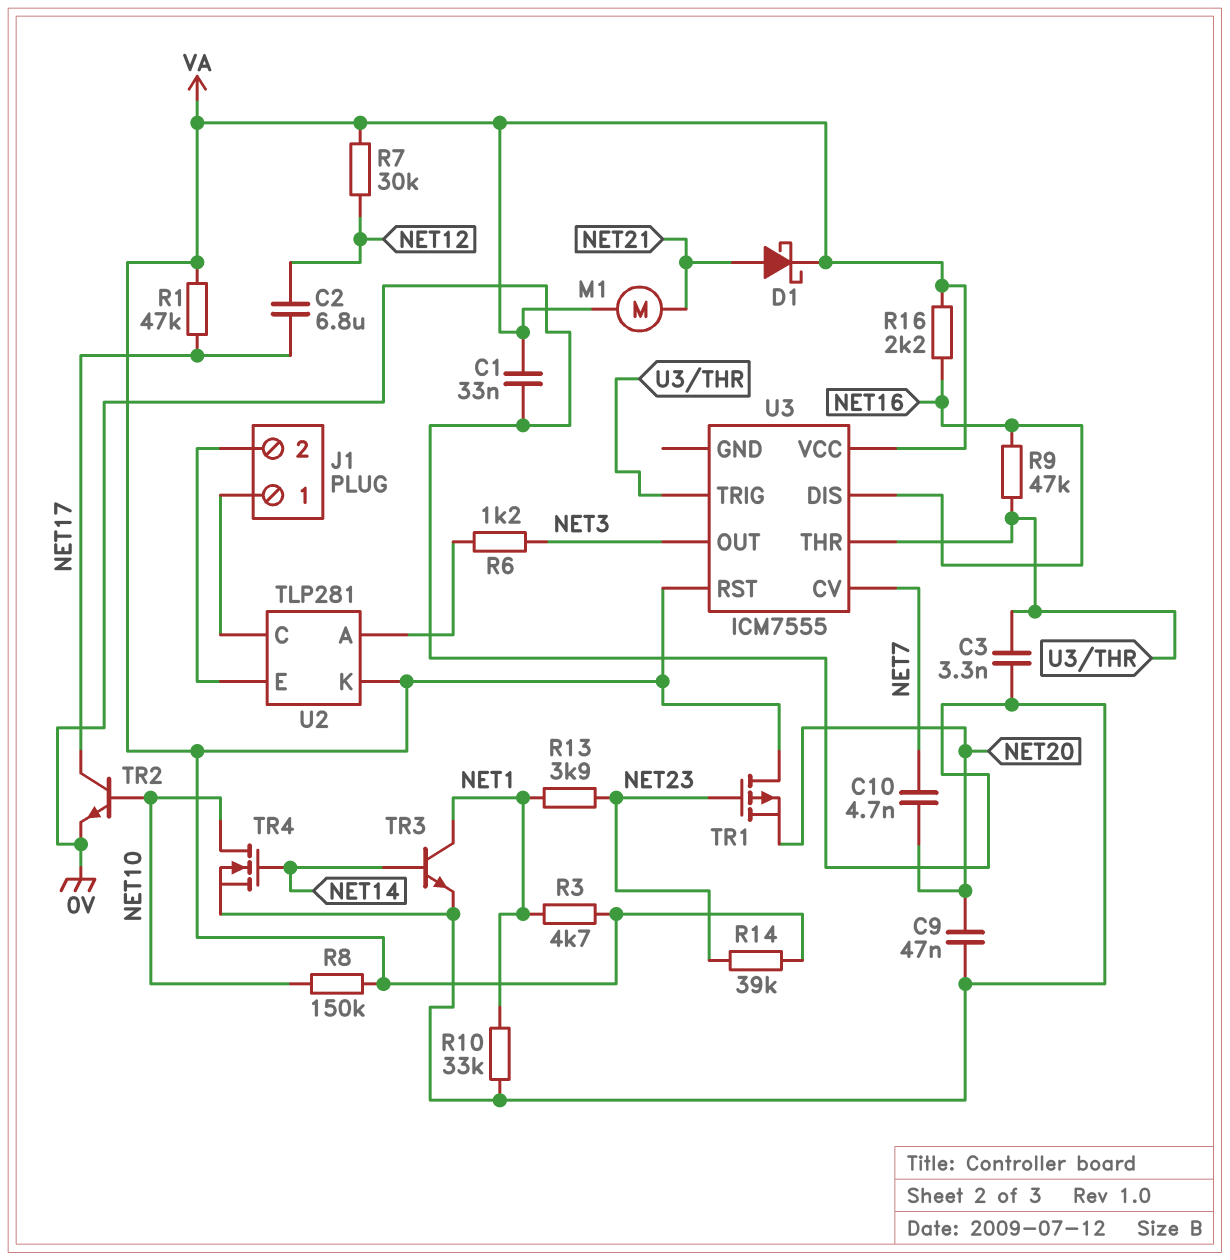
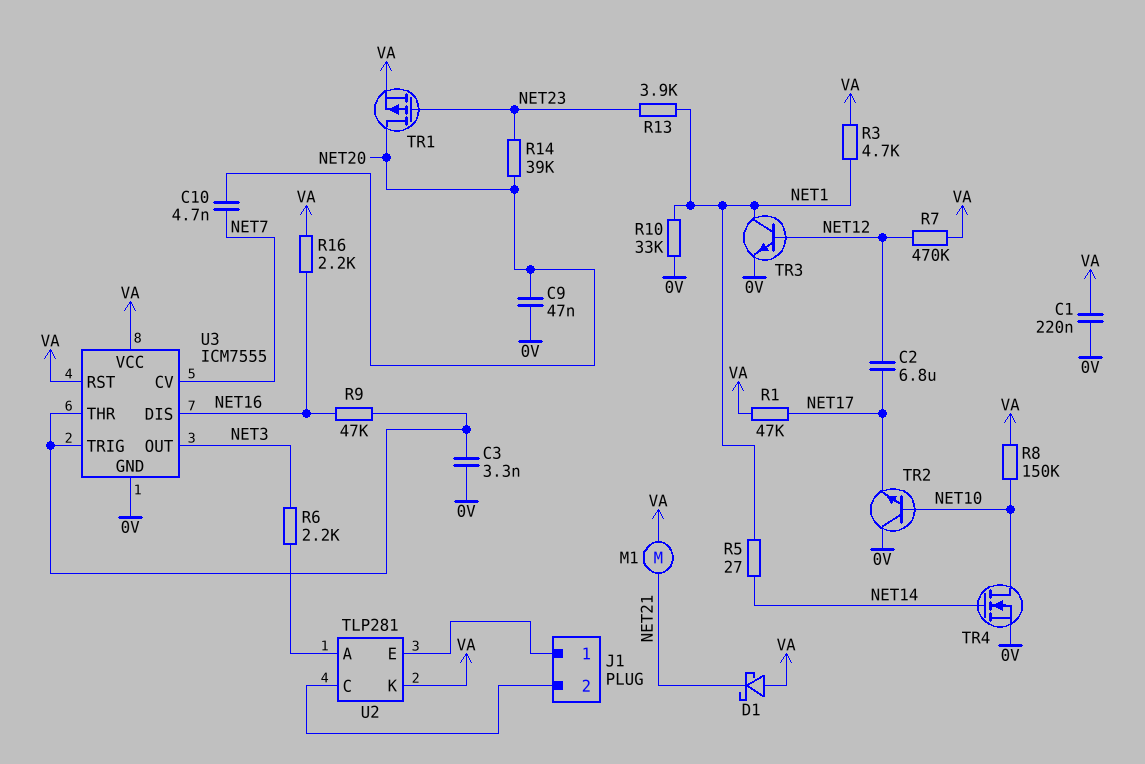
C1: 33nF (0V, VA) -> 220nF (0V, VA)
D1: schottky (A NET21, K VA) -> schottky (A VA, K NET21)
R5: none -> 27 (NET1, NET14)
R6: 1.2k (NET3, U2/A) -> 2.2k (NET3, U2/A)
R7: 30k (NET12, VA) -> 470k (NET12, VA)
R14: 39k (NET23, VA) -> 39k (NET20, NET23)
TR1: PMOS (G NET23, D VA, S NET20) -> PMOS (G NET23, D NET20, S VA)
TR2: NPN (B NET10, C NET17, E 0V) -> NPN (B NET10, C 0V, E NET17)
TR3: NPN (B NET14, C NET1, E 0V) -> NPN (B NET12, C NET1, E 0V)
U2 pin C: J1/1 -> J1/2
U2 pin E: J1/2 -> J1/1
U3 pin GND: none -> 0V

